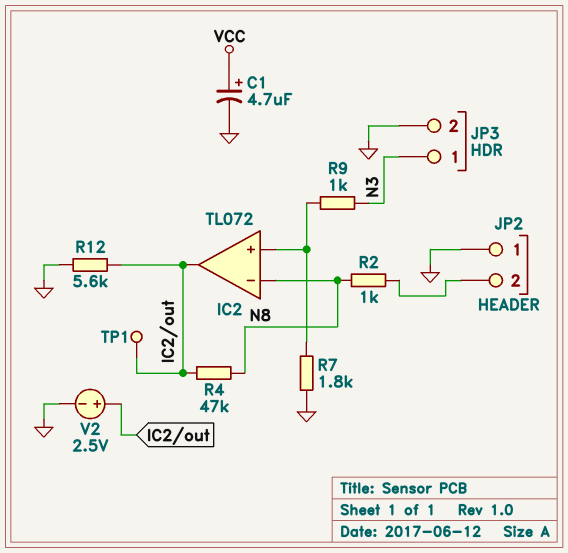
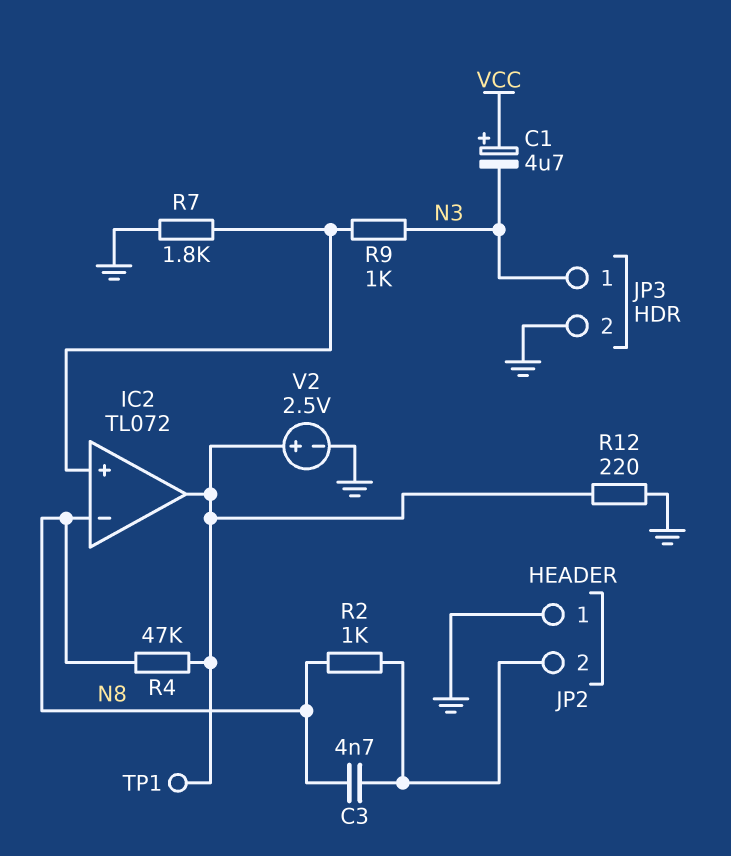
C1: 4.7uF (plus VCC, minus GND) -> 4.7uF (plus VCC, minus N3)
C3: none -> 4.7nF (JP2/2, N8)
R12: 5.6k (GND, IC2/out) -> 220 (GND, IC2/out)

